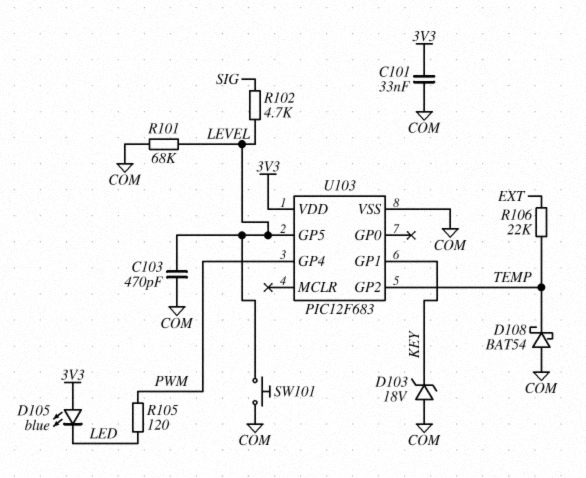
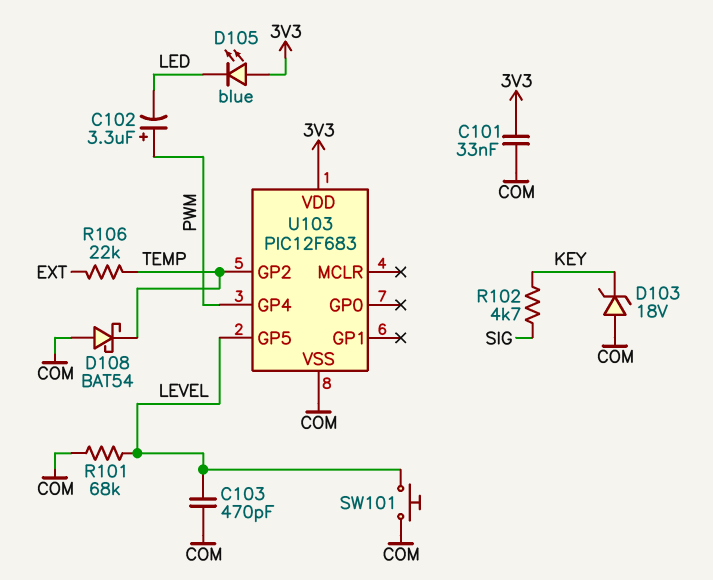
C102: none -> 3.3uF (plus PWM, minus LED)
R102: 4.7k (LEVEL, SIG) -> 4.7k (KEY, SIG)
R105: 120 (LED, PWM) -> none
U103 pin GP1: KEY -> none

